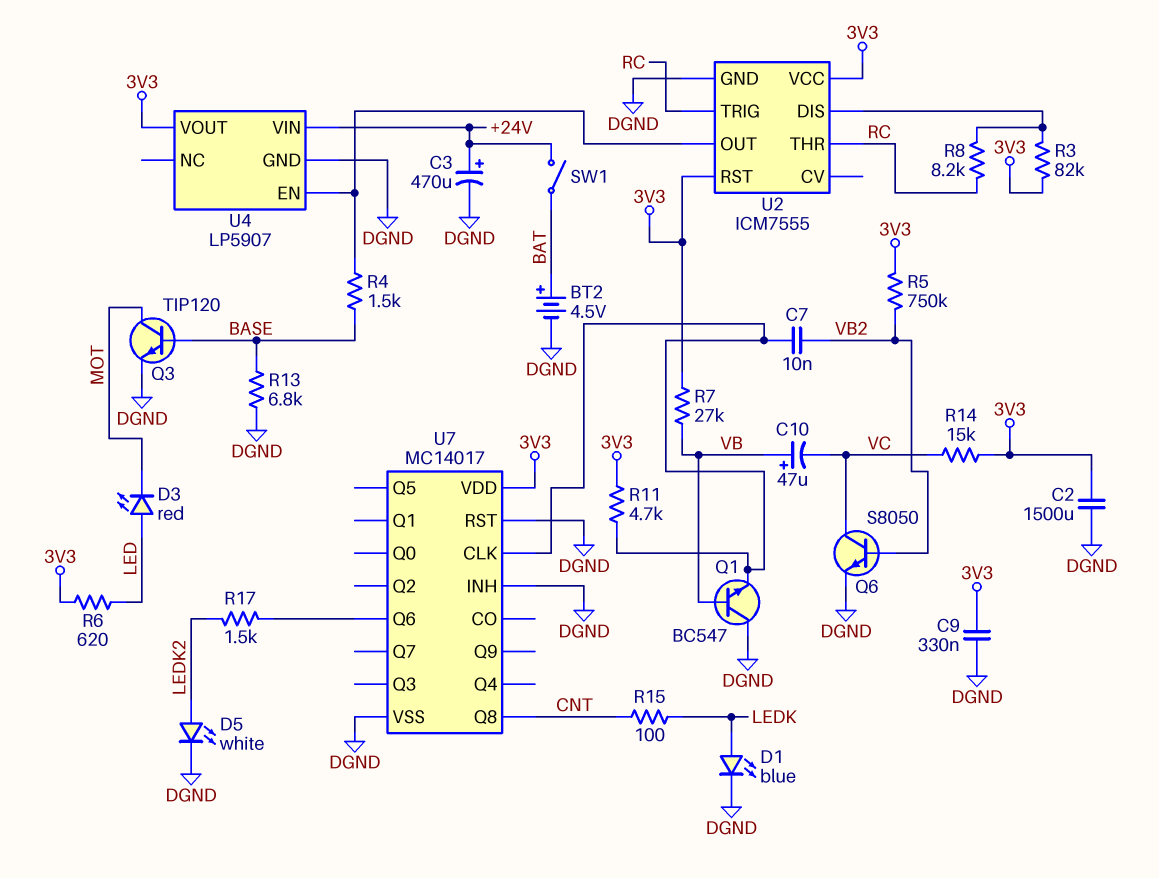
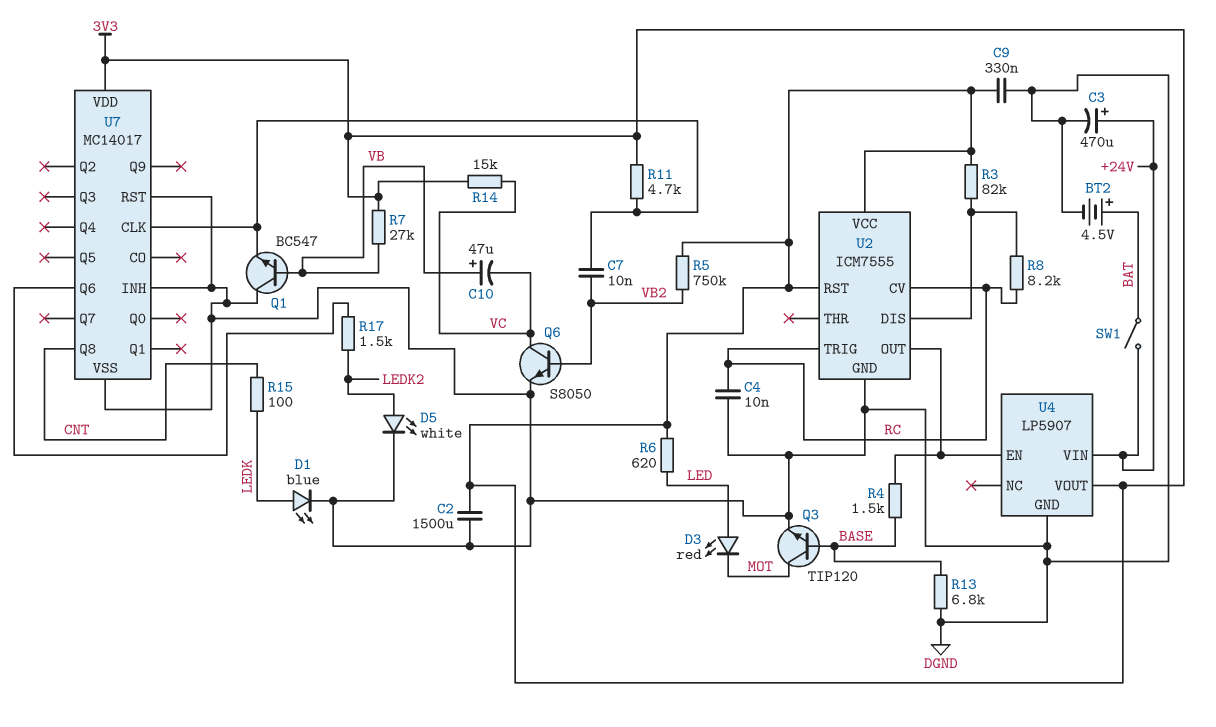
C4: none -> 10nF (DGND, RC)
U2 pin CV: none -> RC
U2 pin THR: RC -> none

